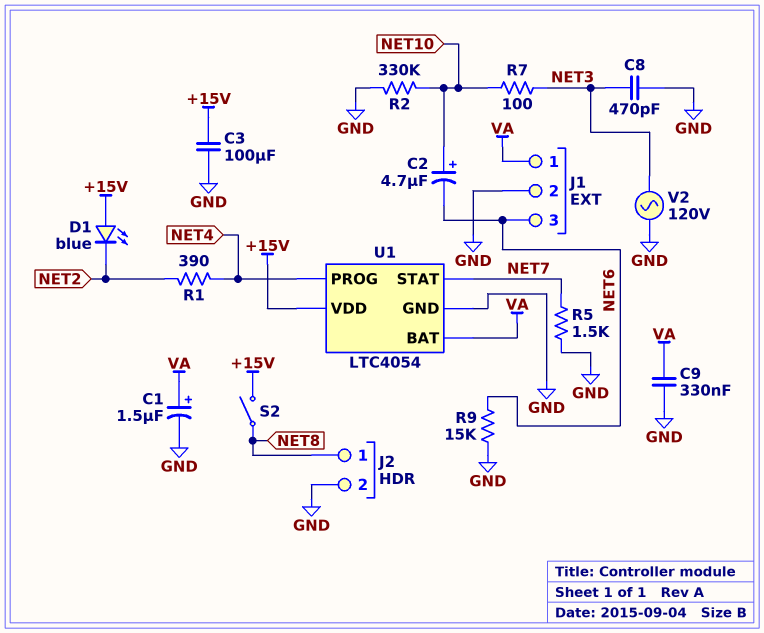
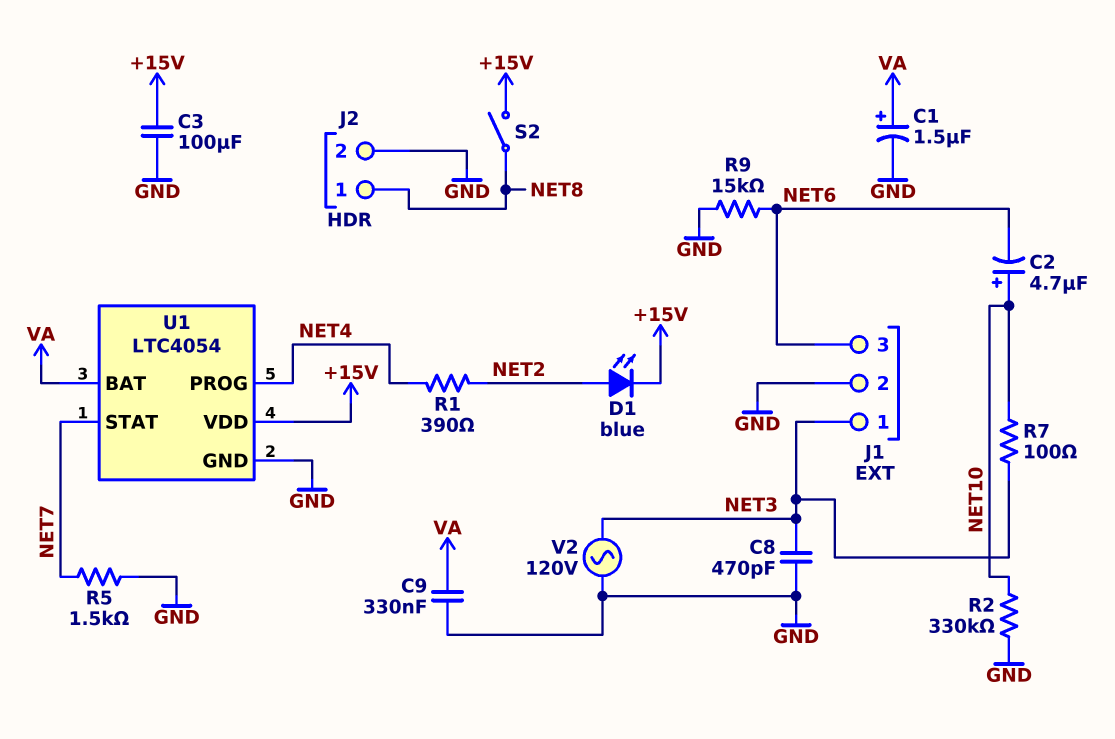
D1: LED blue (A +15V, K NET2) -> LED blue (A NET2, K +15V)
J1 pin 1: VA -> NET3

